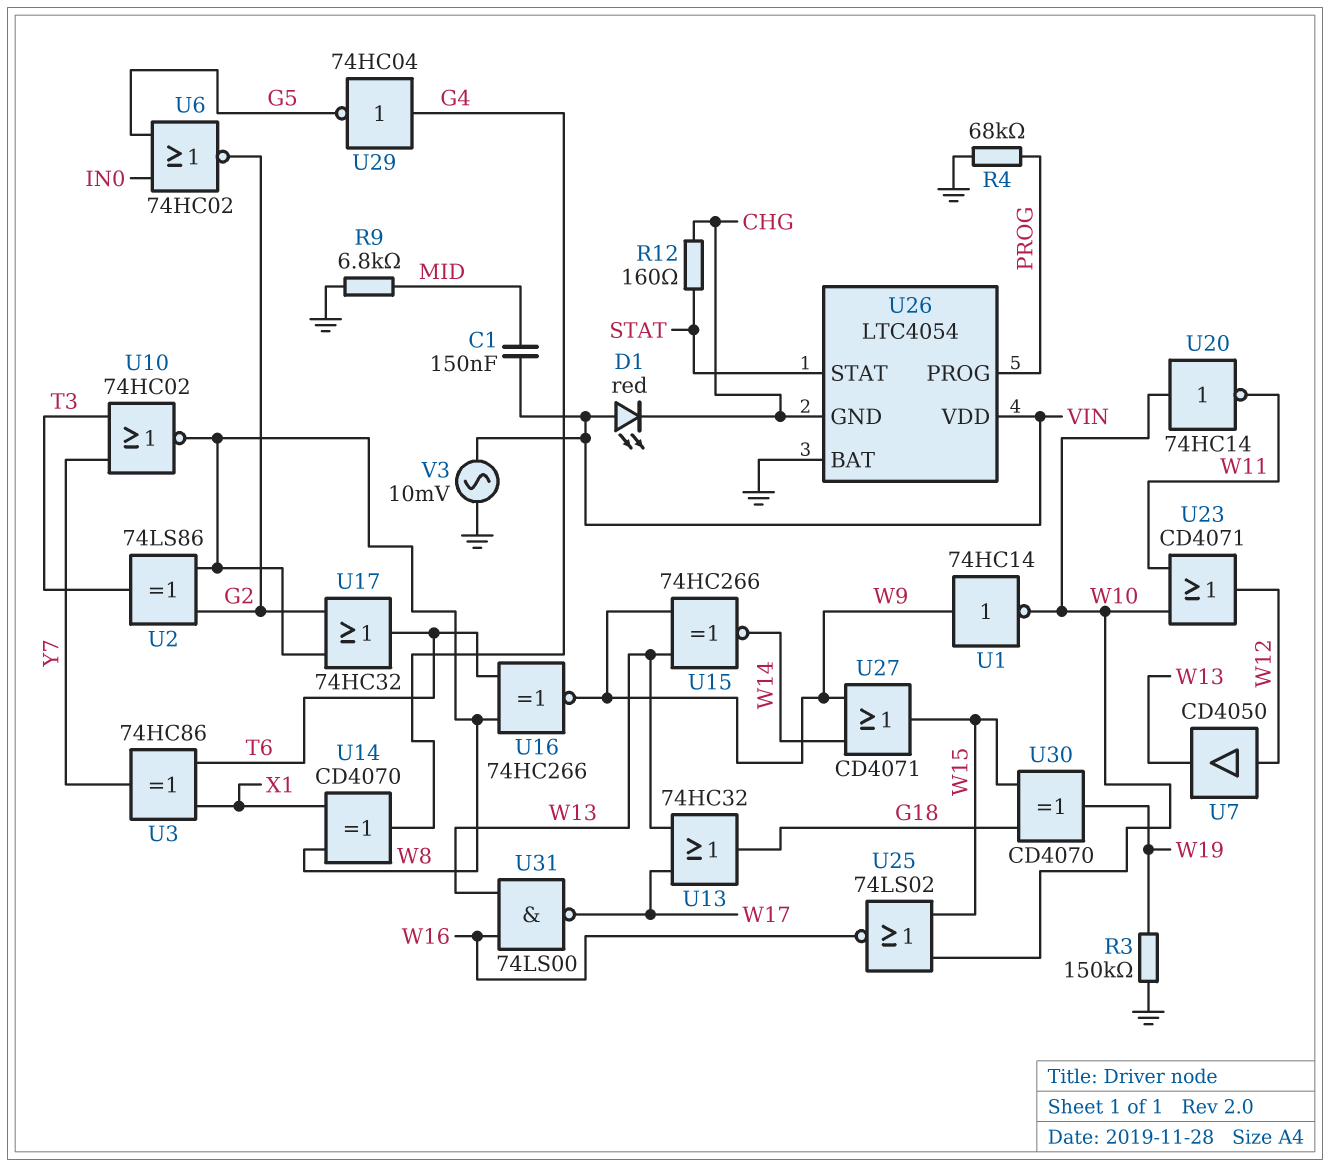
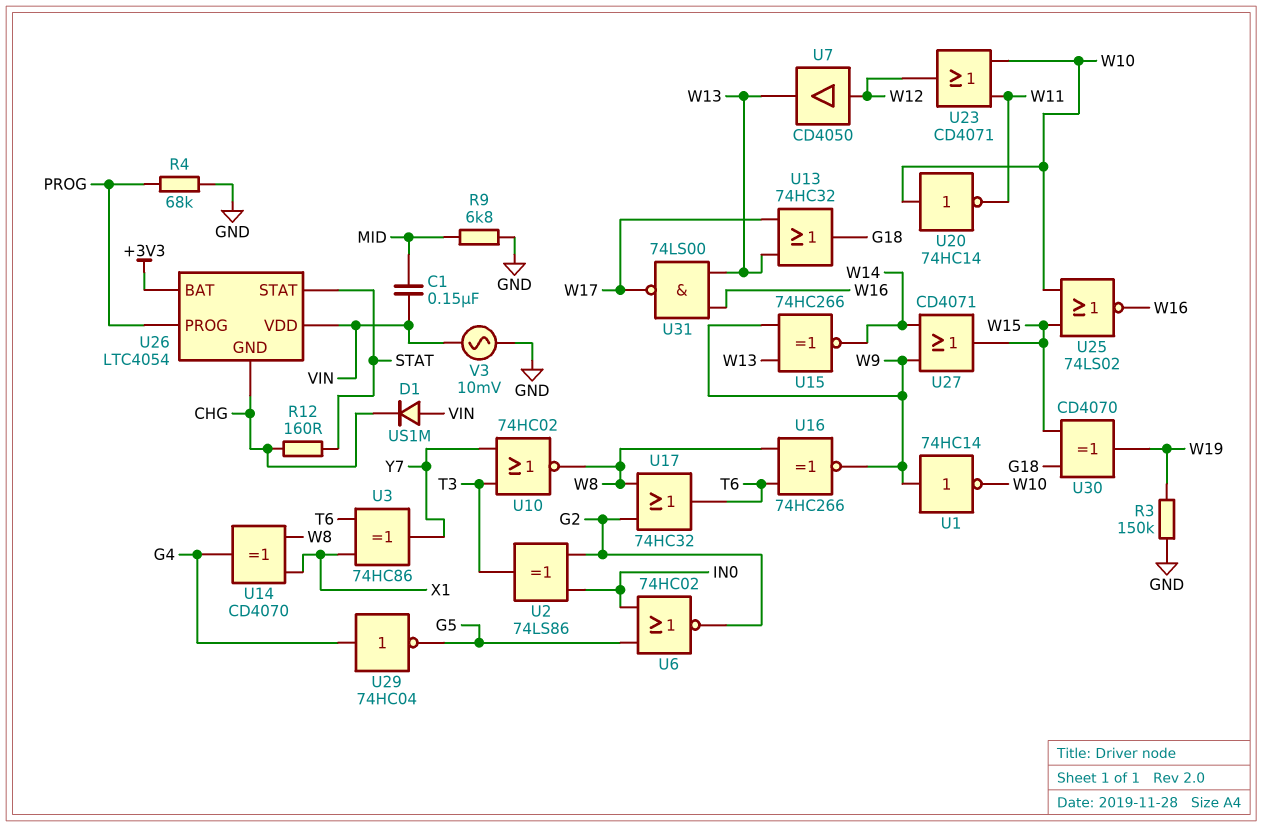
D1: LED red (A VIN, K CHG) -> diode US1M (A VIN, K CHG)
U2: XOR 74LS86 (in G2, in W8, out T3) -> XOR 74LS86 (in G2, in IN0, out T3)
U26 pin BAT: GND -> +3V3

